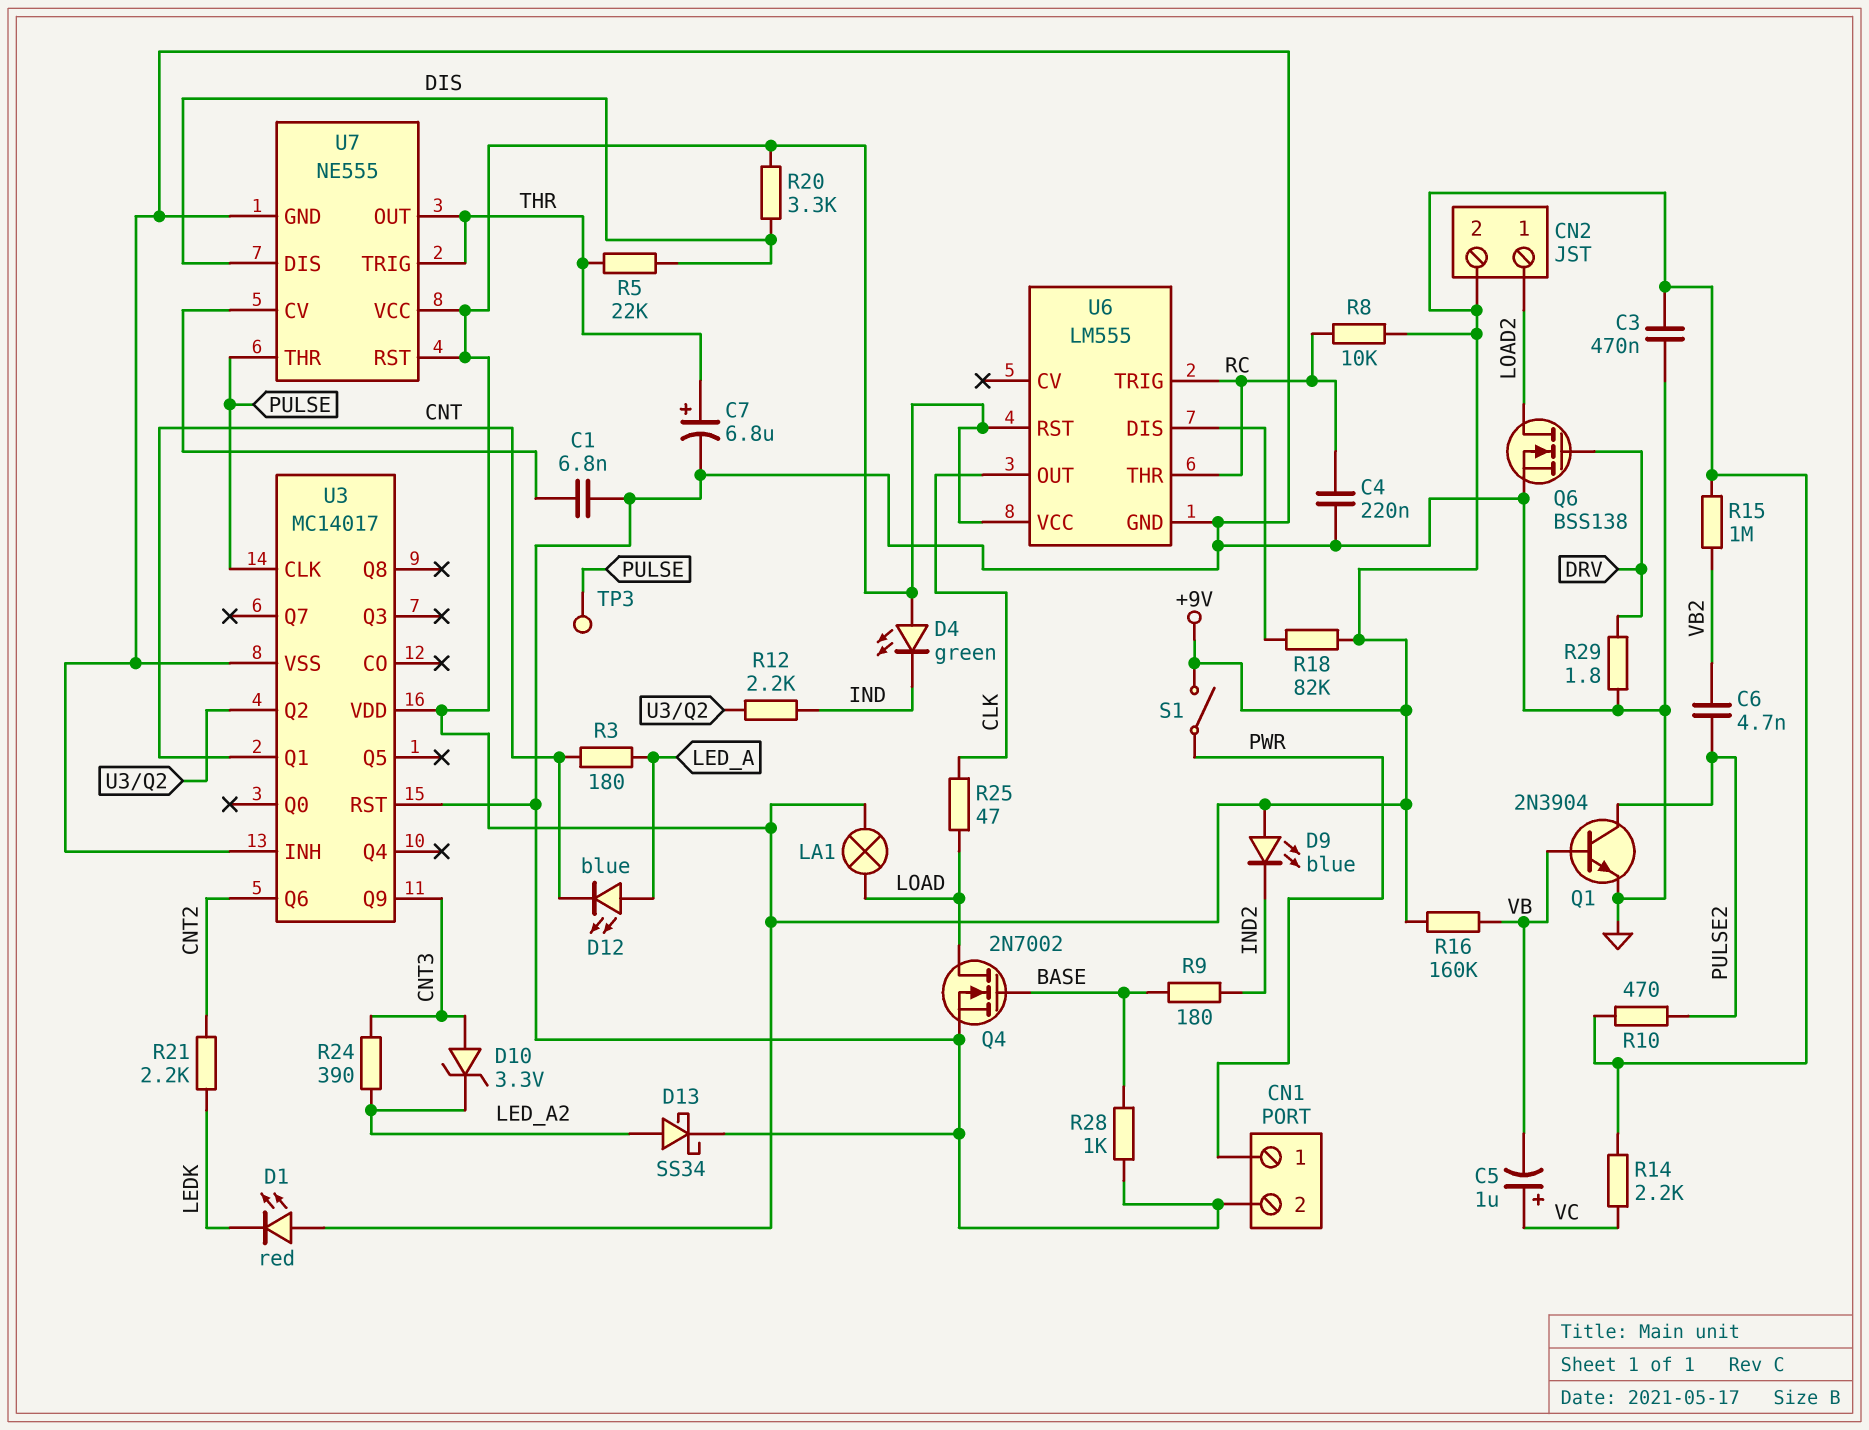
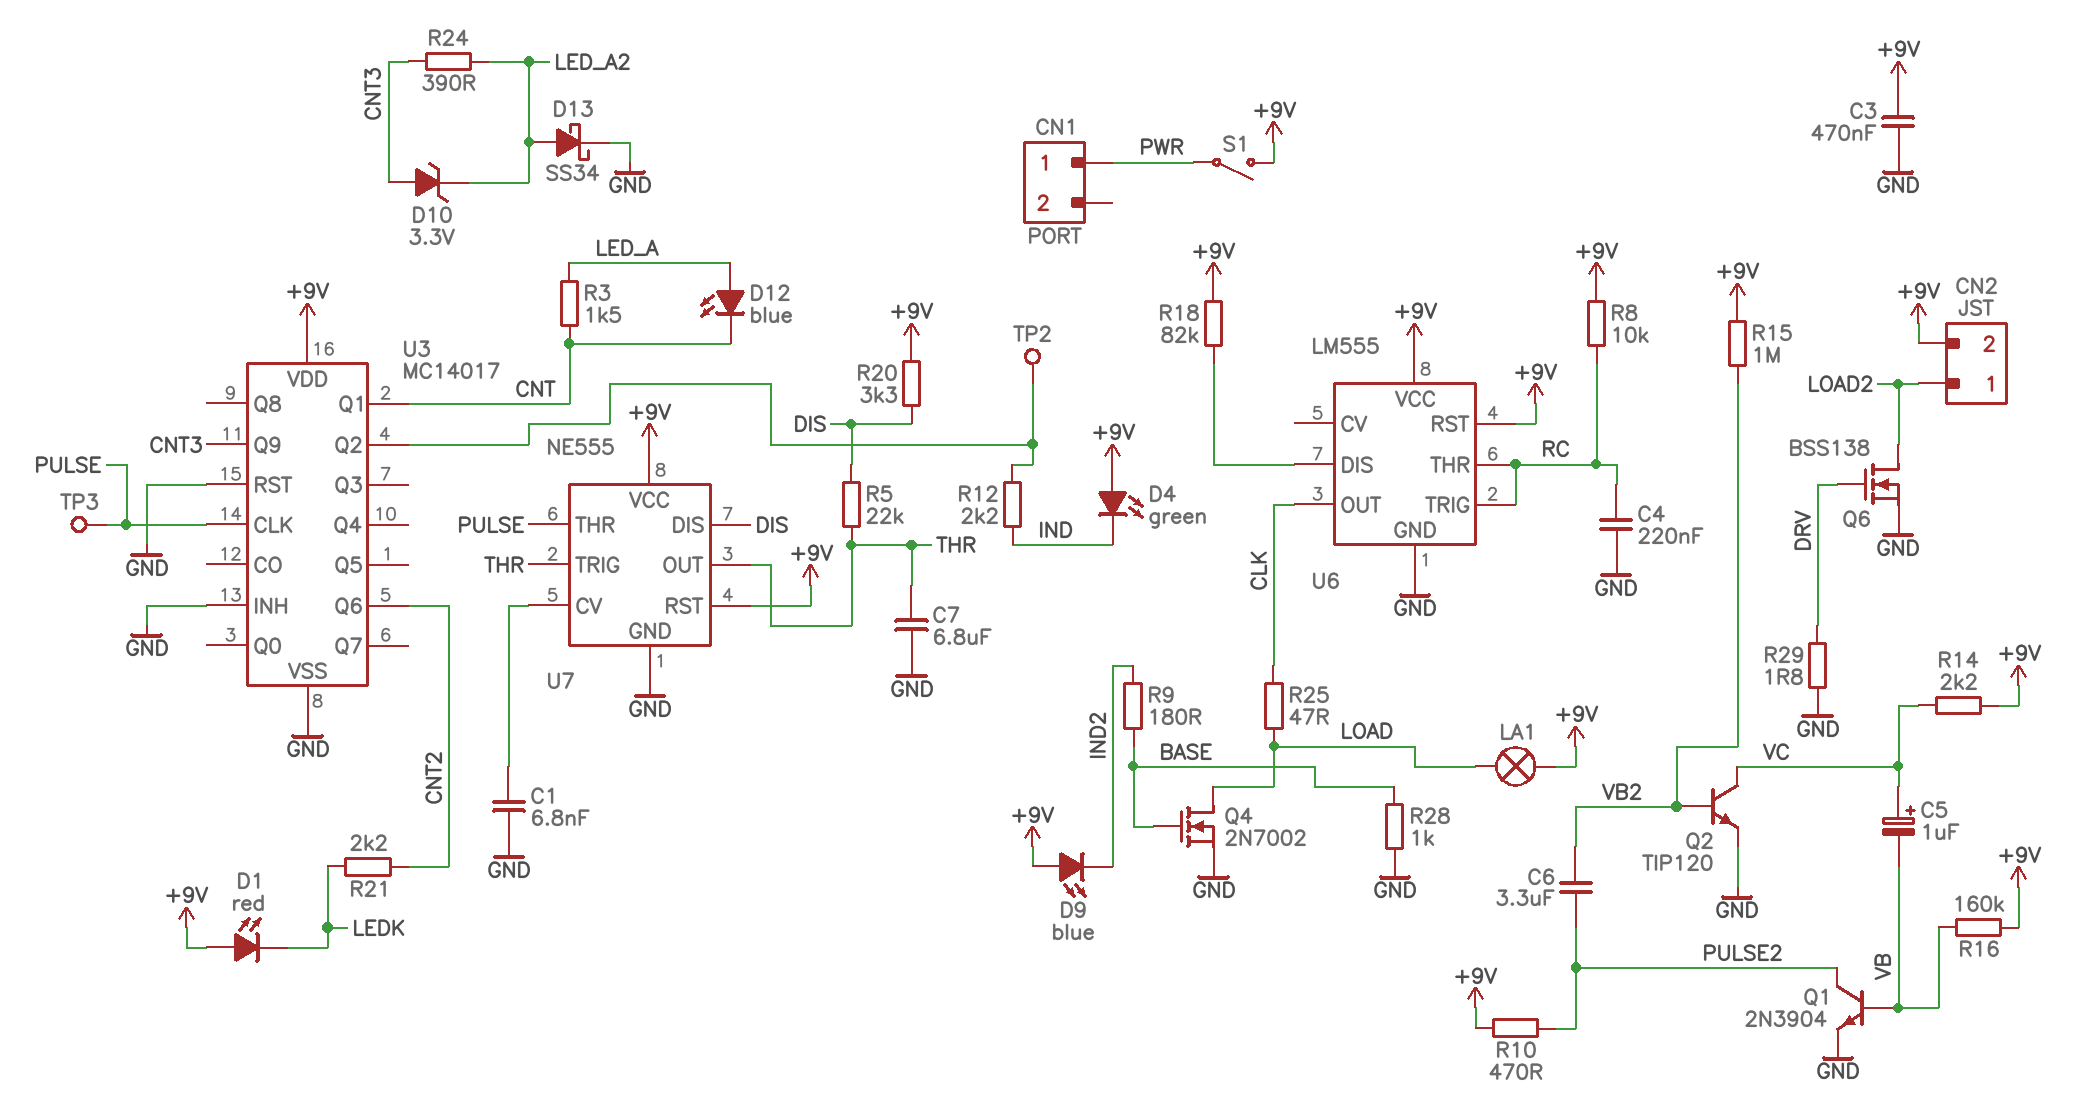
C6: 4.7nF (PULSE2, VB2) -> 3.3uF (PULSE2, VB2)
C7: 6.8uF (plus THR, minus GND) -> 6.8uF (GND, THR)
CN1 pin 2: GND -> none
Q2: none -> NPN TIP120 (B VB2, C VC, E GND)
R3: 180 (CNT, LED_A) -> 1.5k (CNT, LED_A)
TP2: none -> test point (U3/Q2)

